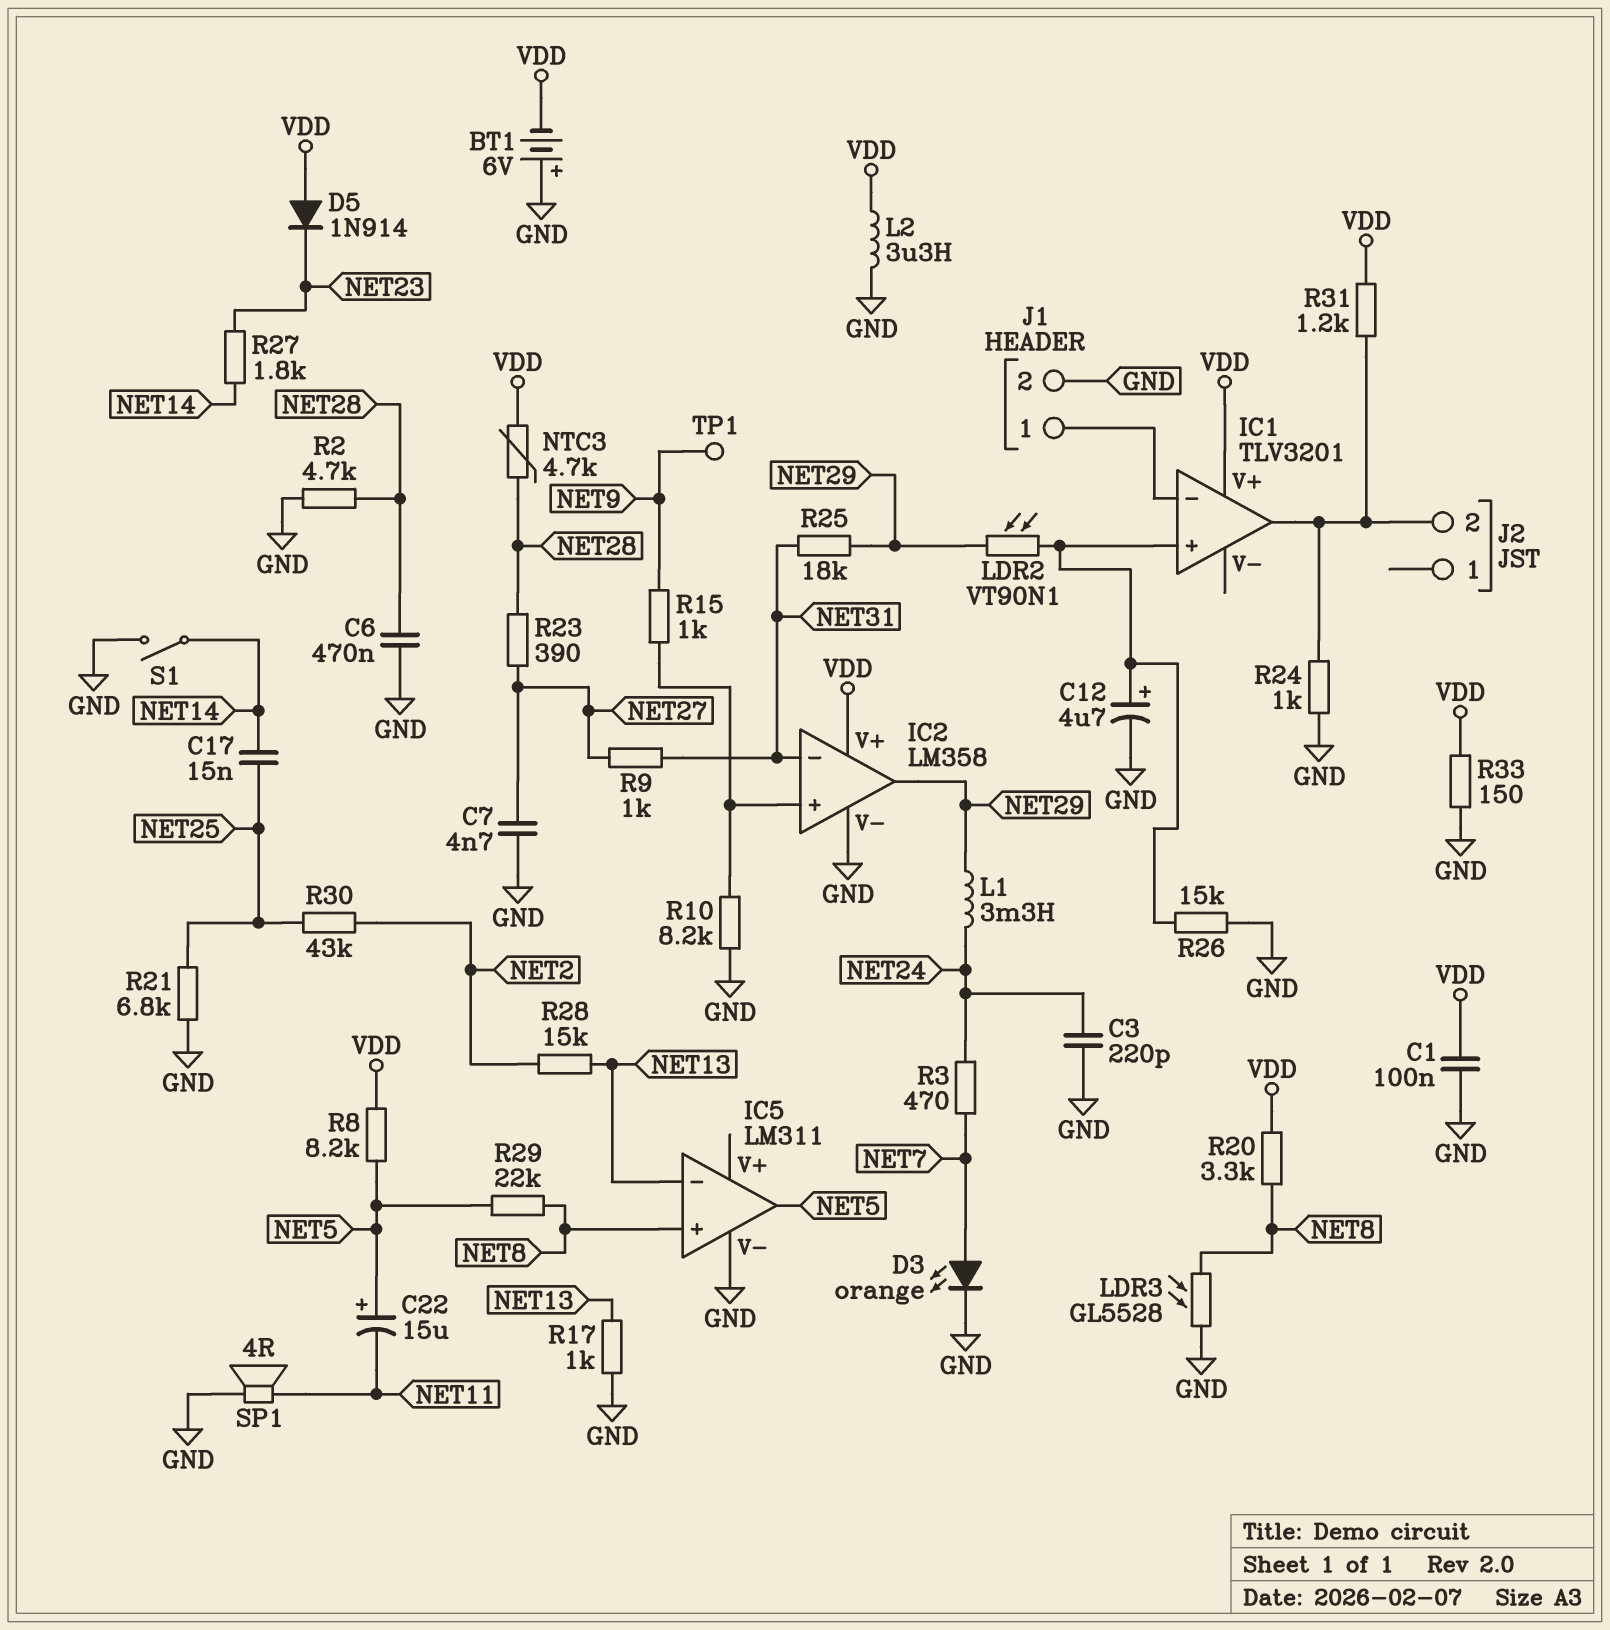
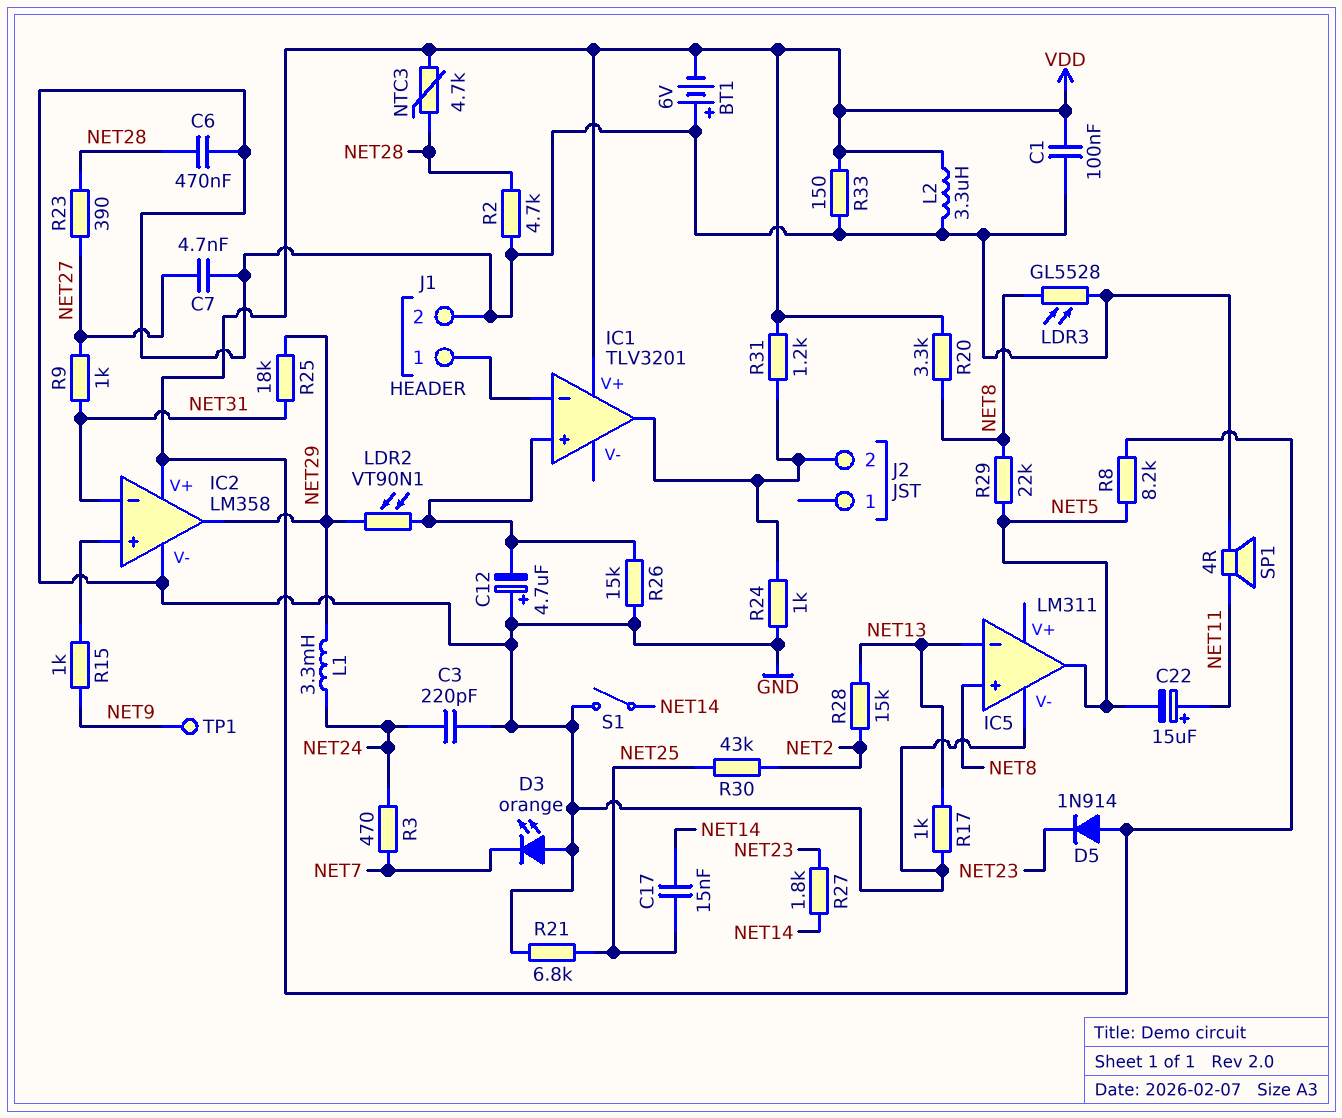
C12: 4.7uF (plus IC1/in+, minus GND) -> 4.7uF (plus GND, minus IC1/in+)
C22: 15uF (plus NET5, minus NET11) -> 15uF (plus NET11, minus NET5)
D3: LED orange (A NET7, K GND) -> LED orange (A GND, K NET7)
R10: 8.2k (GND, IC2/in+) -> none

